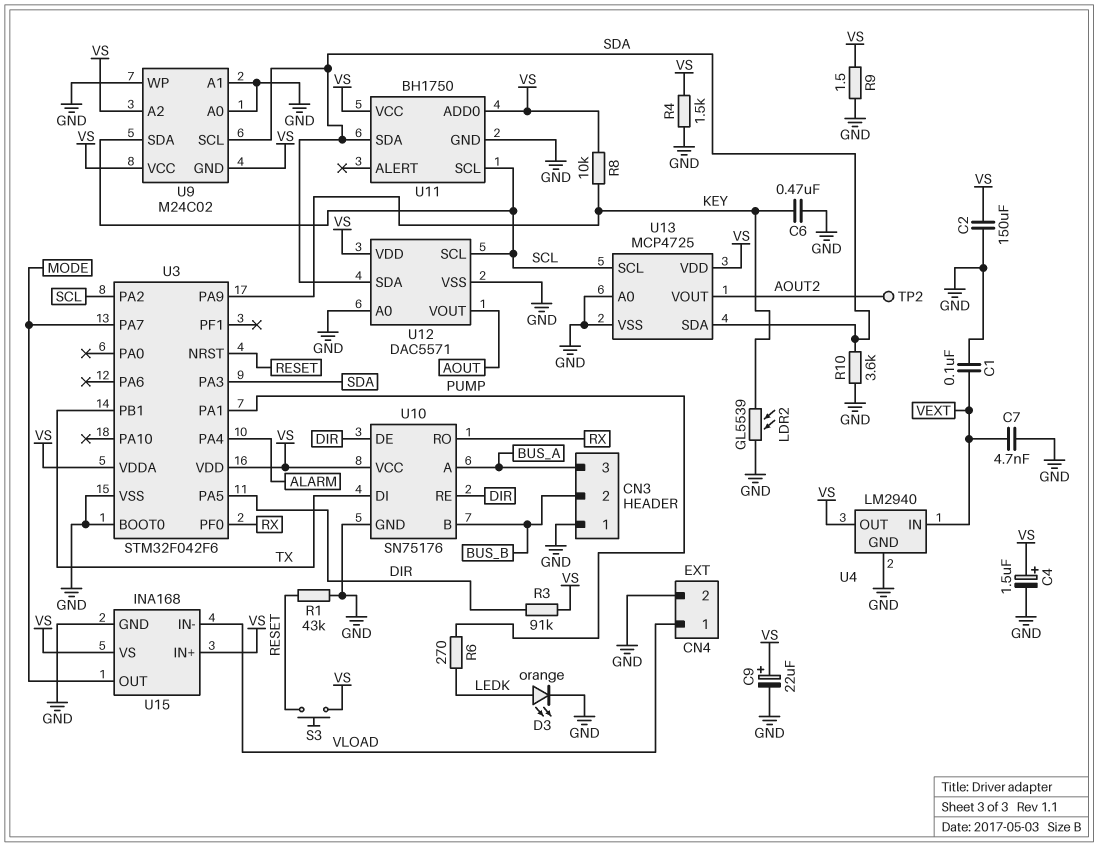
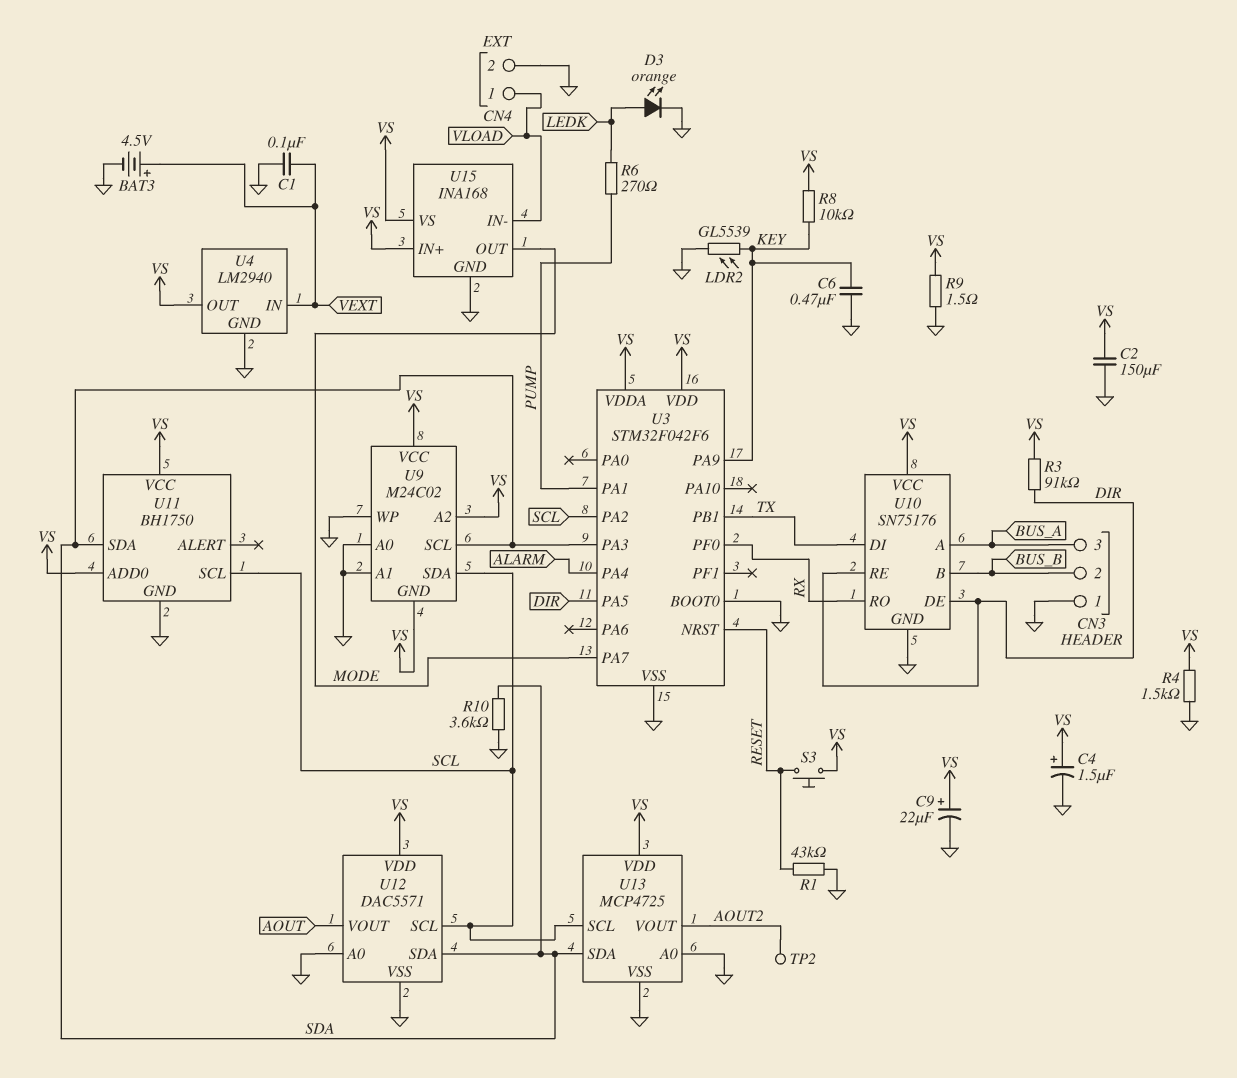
BAT3: none -> 4.5V (plus VEXT, minus GND)
C7: 4.7nF (GND, VEXT) -> none

